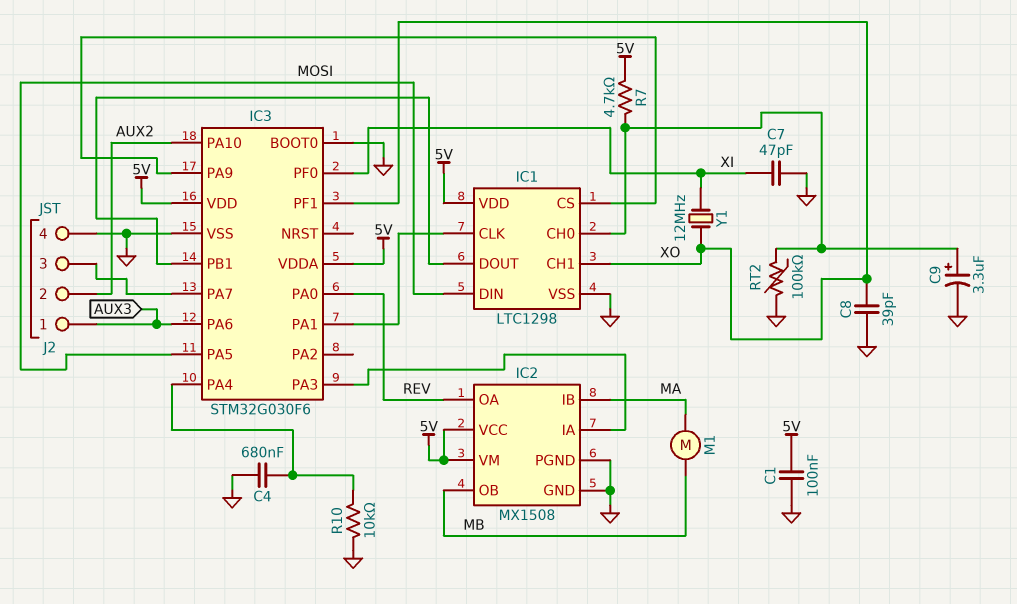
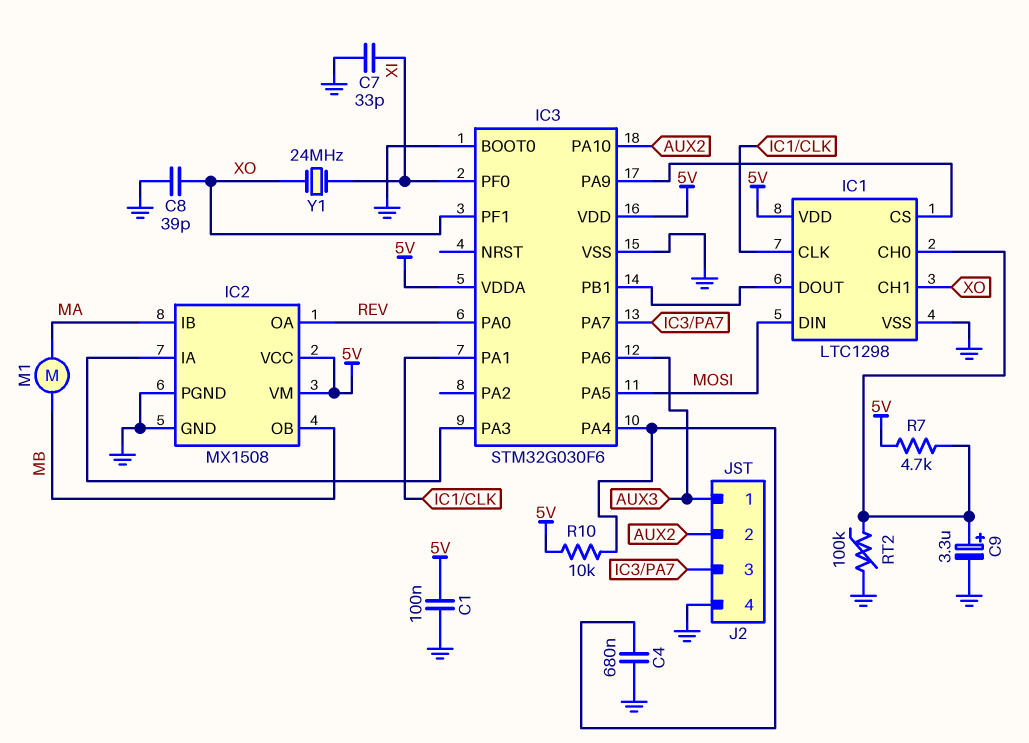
C7: 47pF (GND, XI) -> 33pF (GND, XI)
R10: 10k (GND, IC3/PA4) -> 10k (5V, IC3/PA4)
Y1: 12MHz (XI, XO) -> 24MHz (XI, XO)

